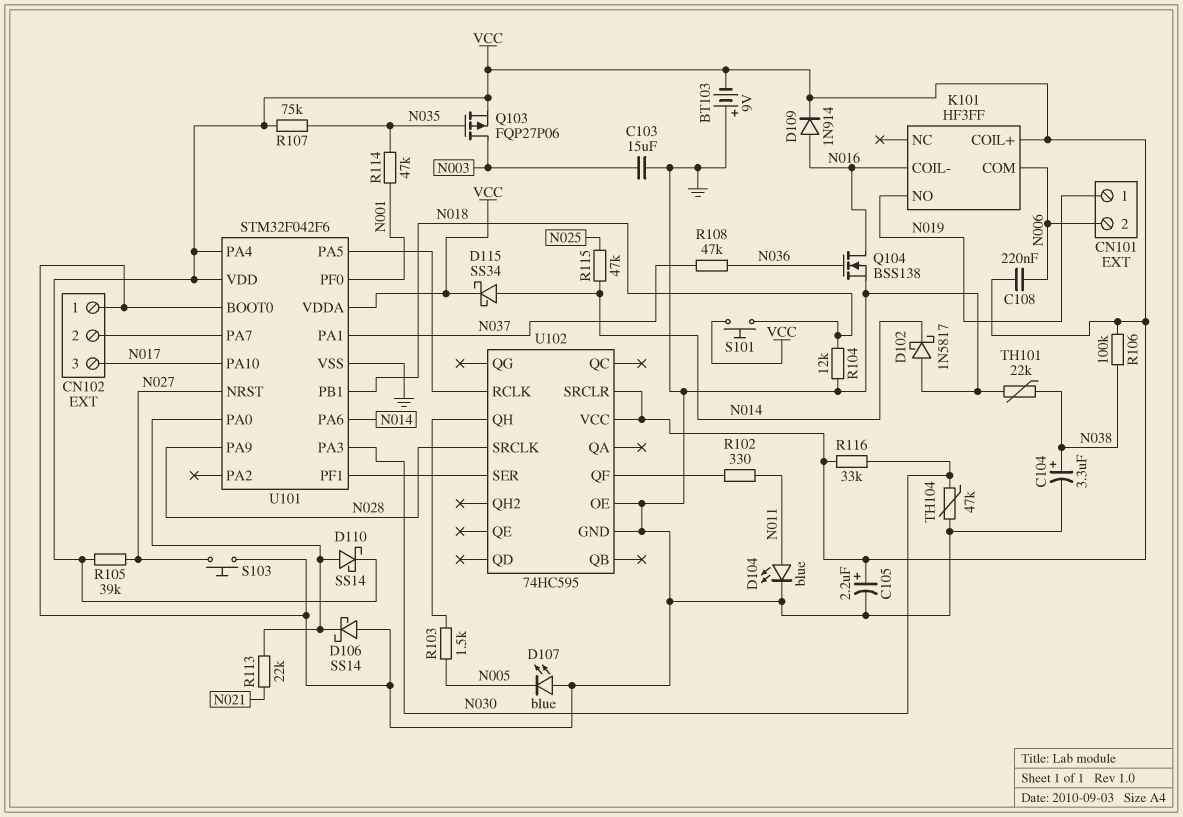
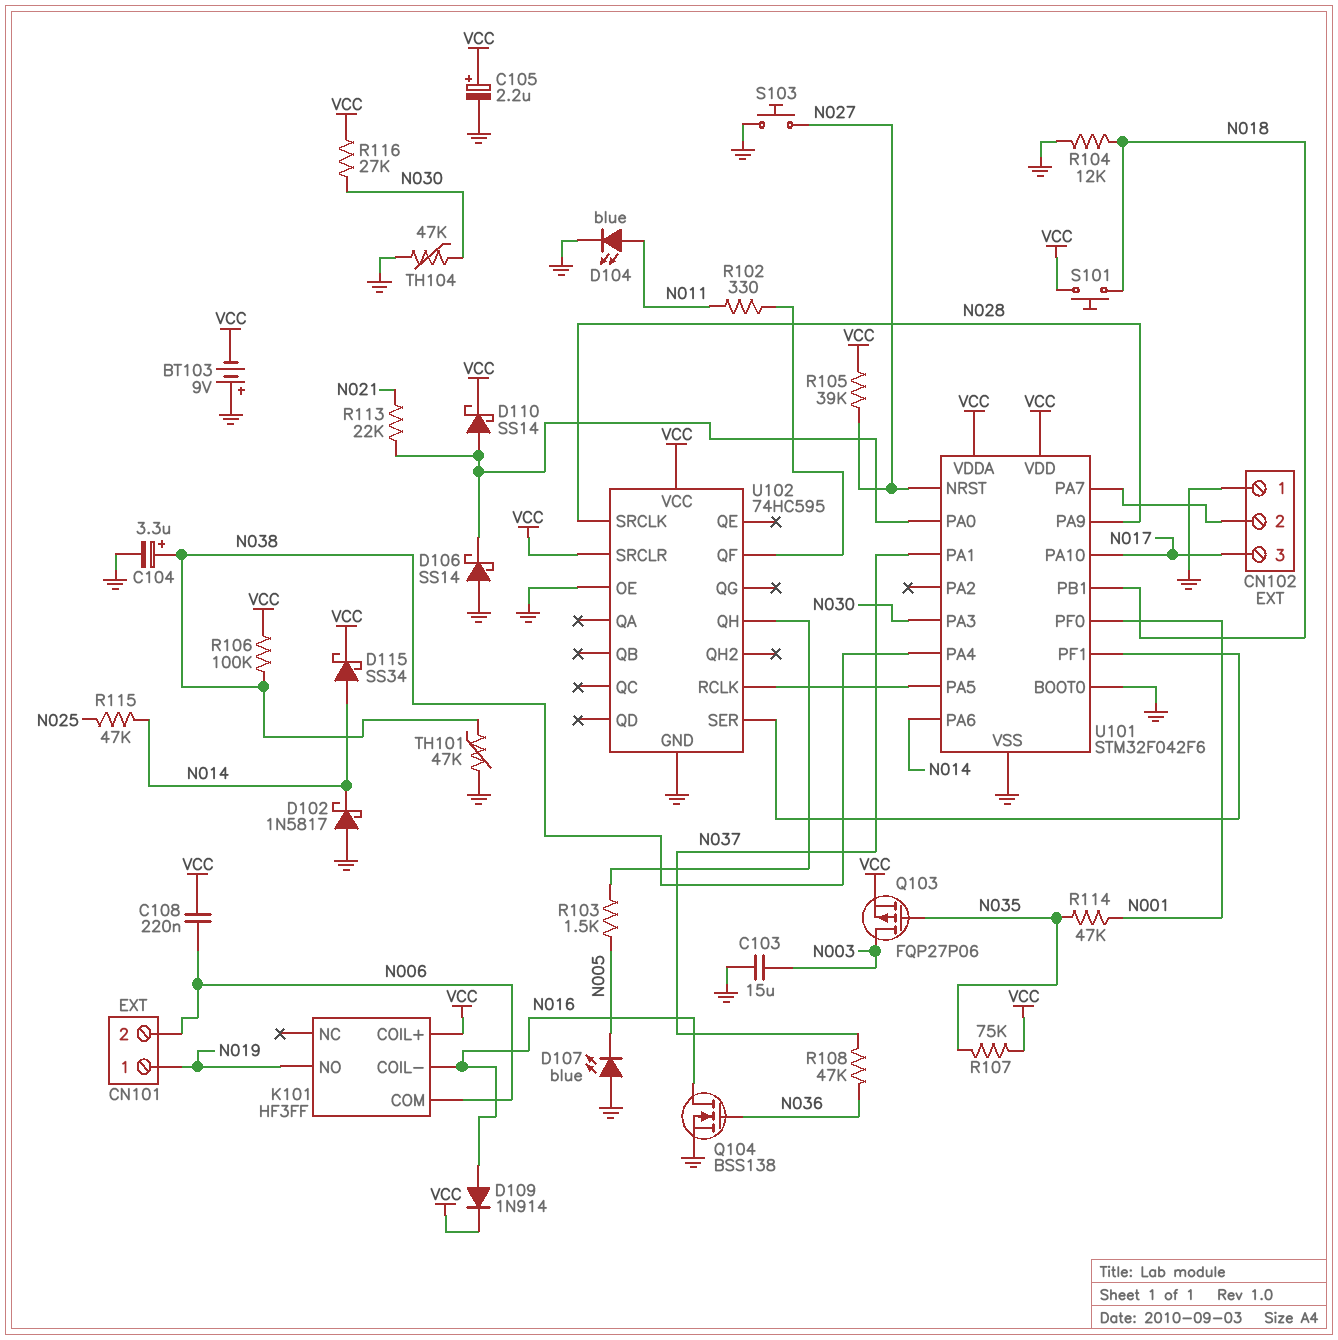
R116: 33k (N030, VCC) -> 27k (N030, VCC)
TH101: 22k (GND, N038) -> 47k (GND, N038)
U101 pin PA4: VCC -> N038

